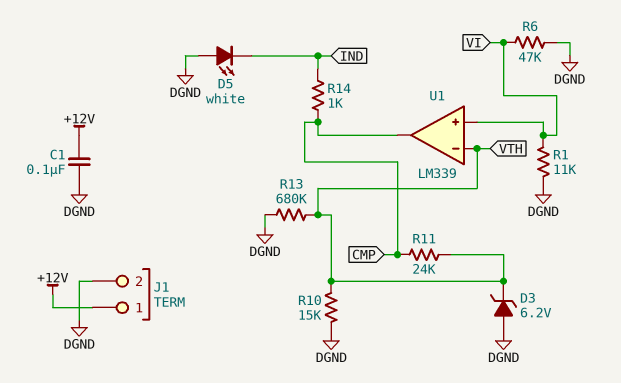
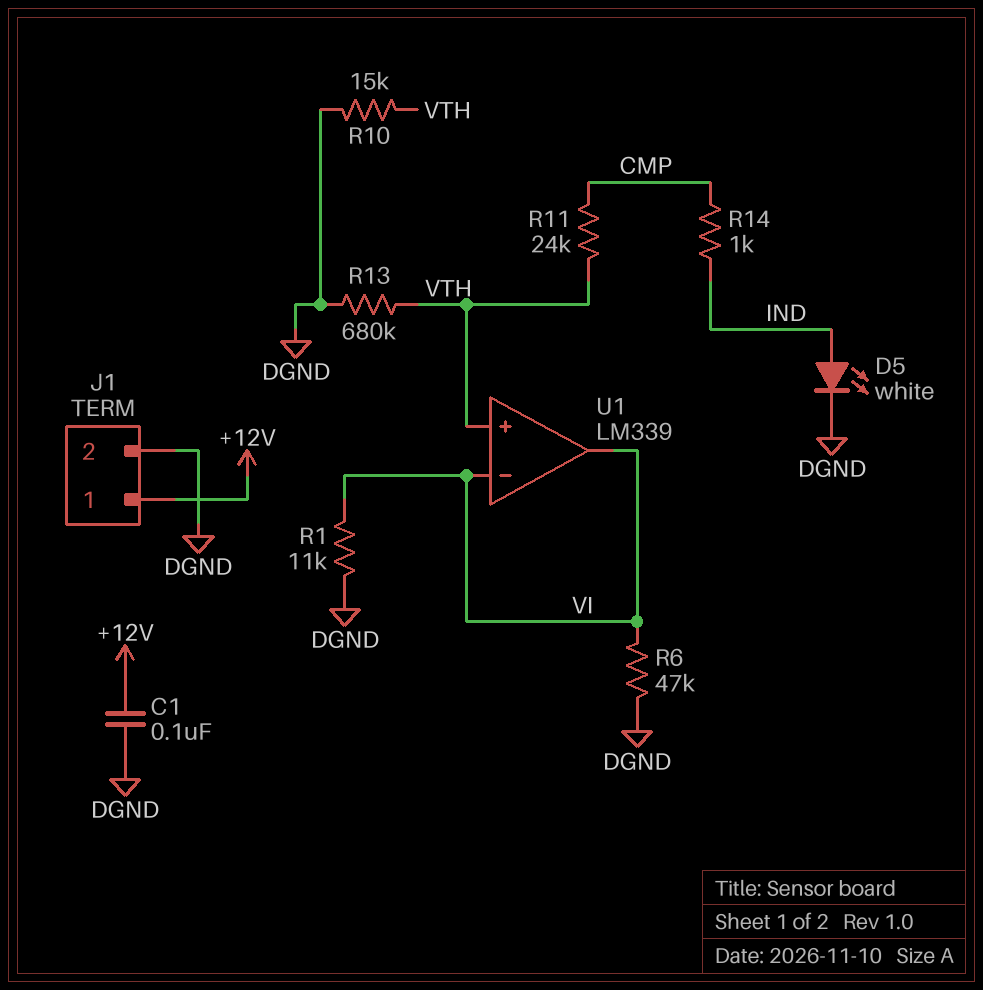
D3: zener 6.2V (A DGND, K VTH) -> none
D5: LED white (A DGND, K IND) -> LED white (A IND, K DGND)
U1 pin in+: VI -> VTH
U1 pin in-: VTH -> VI
U1 pin out: CMP -> VI

